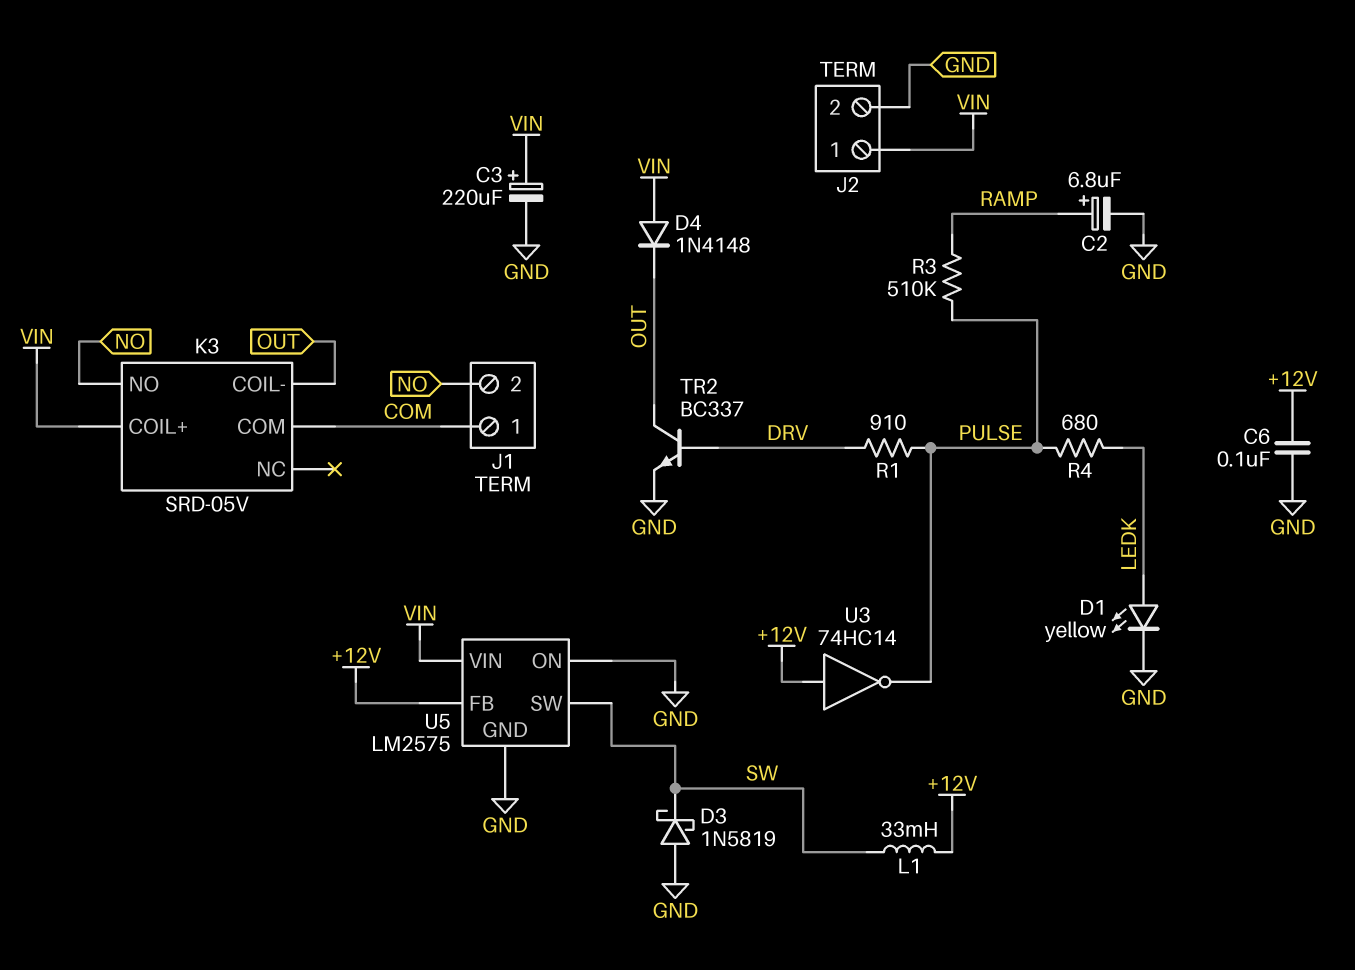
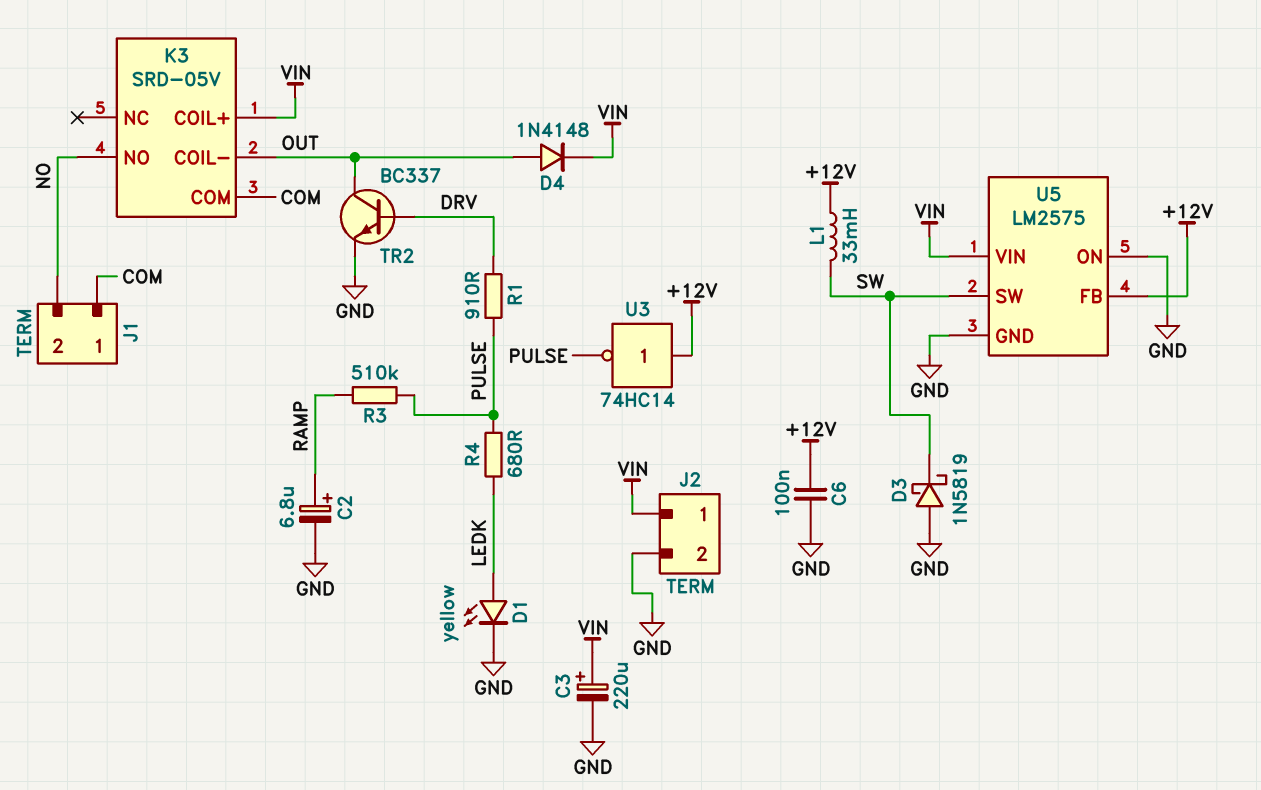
D4: diode 1N4148 (A VIN, K OUT) -> diode 1N4148 (A OUT, K VIN)

